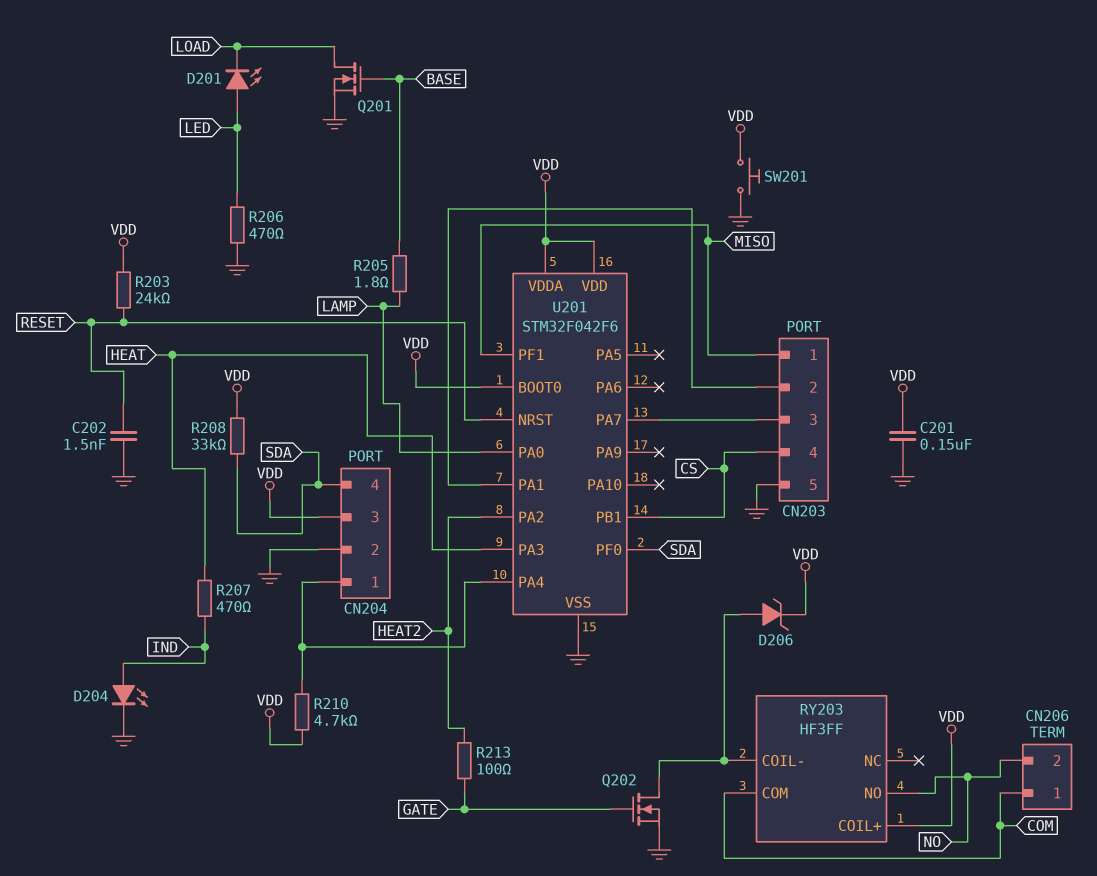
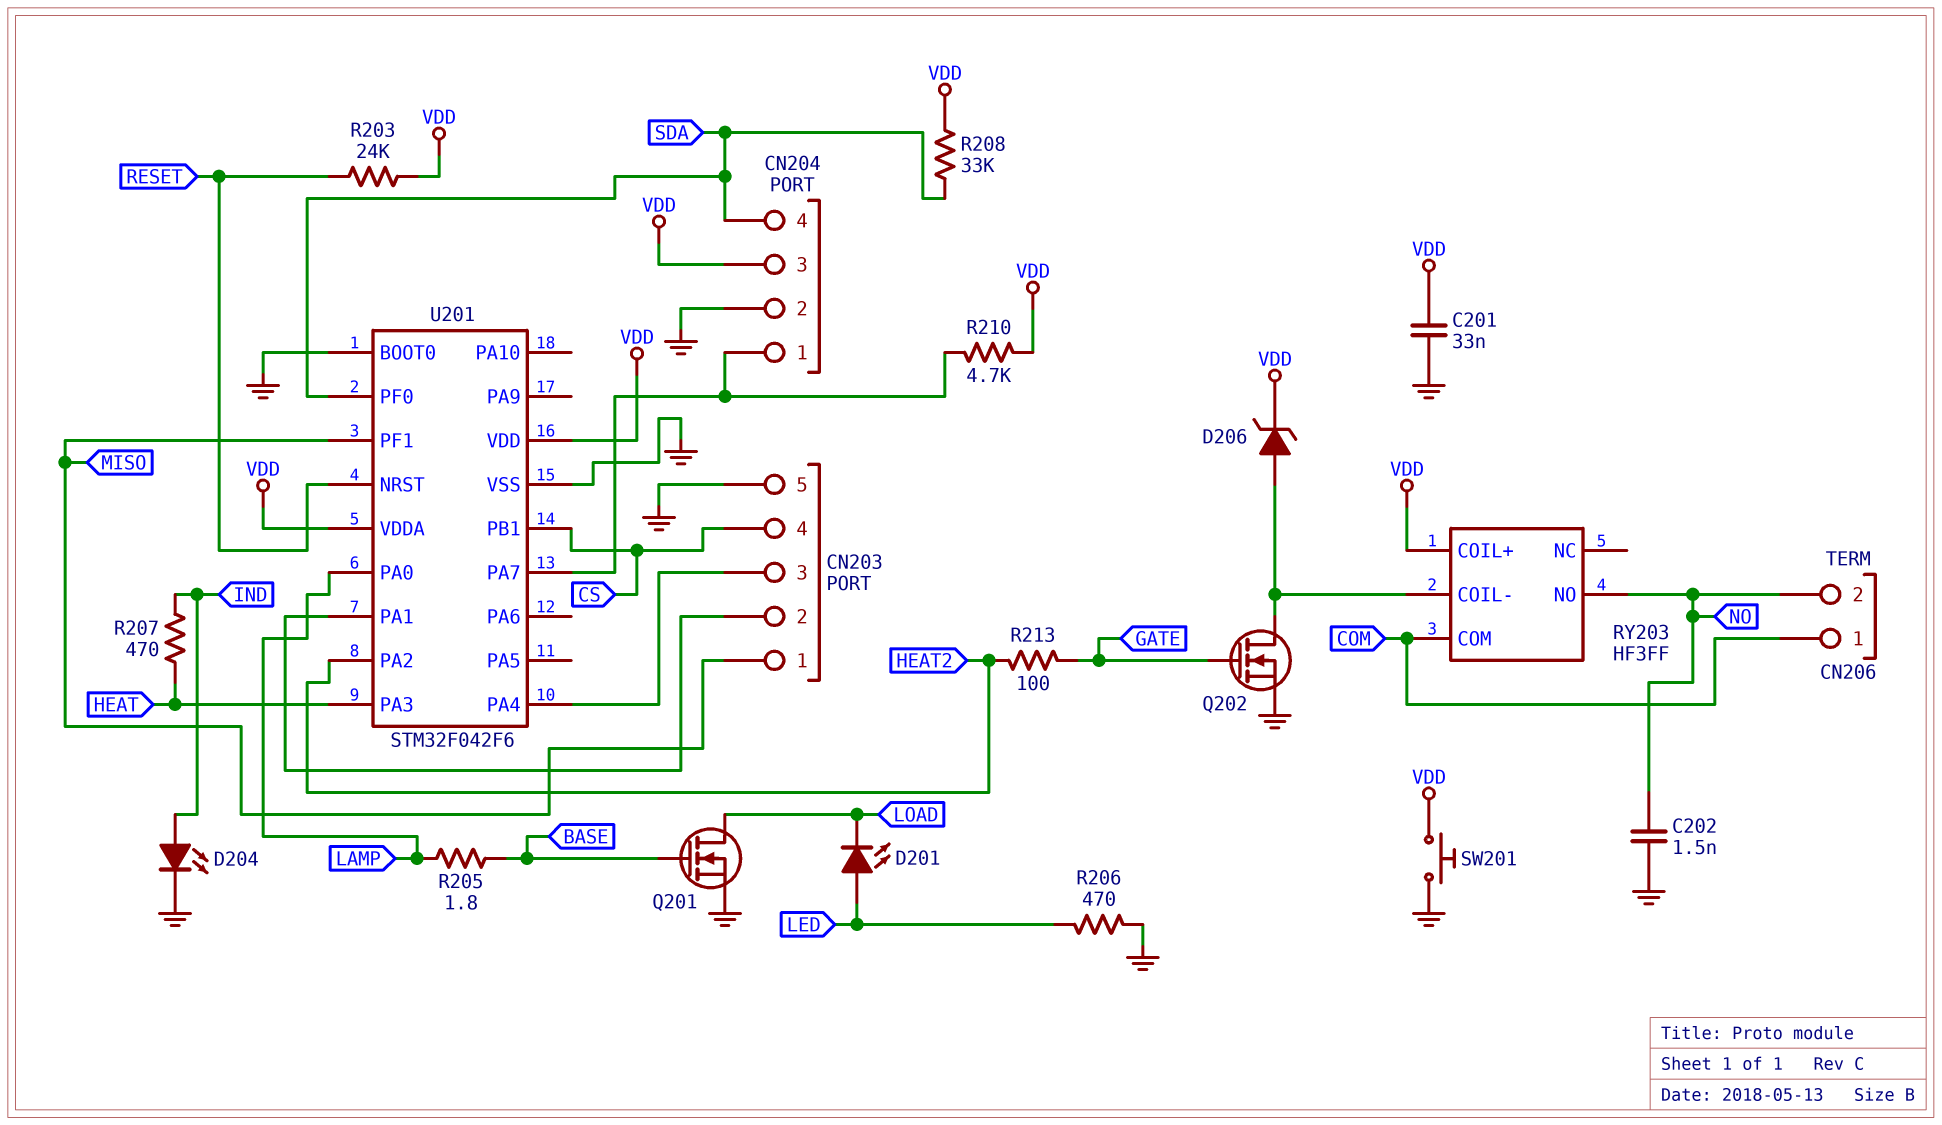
C201: 150nF (GND, VDD) -> 33nF (GND, VDD)
C202: 1.5nF (GND, RESET) -> 1.5nF (GND, NO)
U201 pin BOOT0: VDD -> GND
U201 pin PA4: CN204/1 -> CN203/3
U201 pin PA7: CN203/3 -> CN204/1

